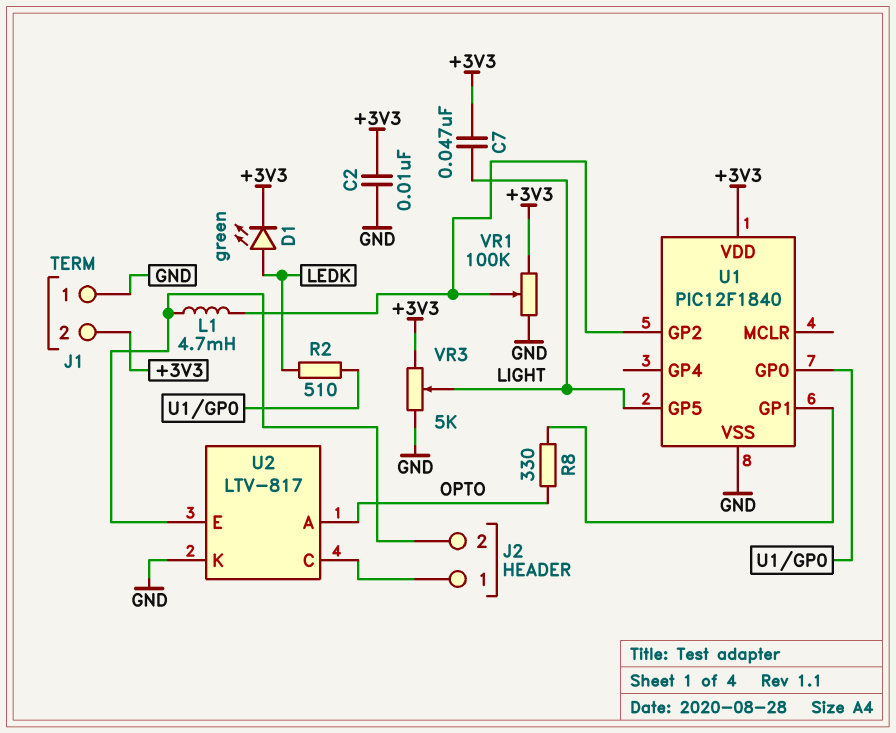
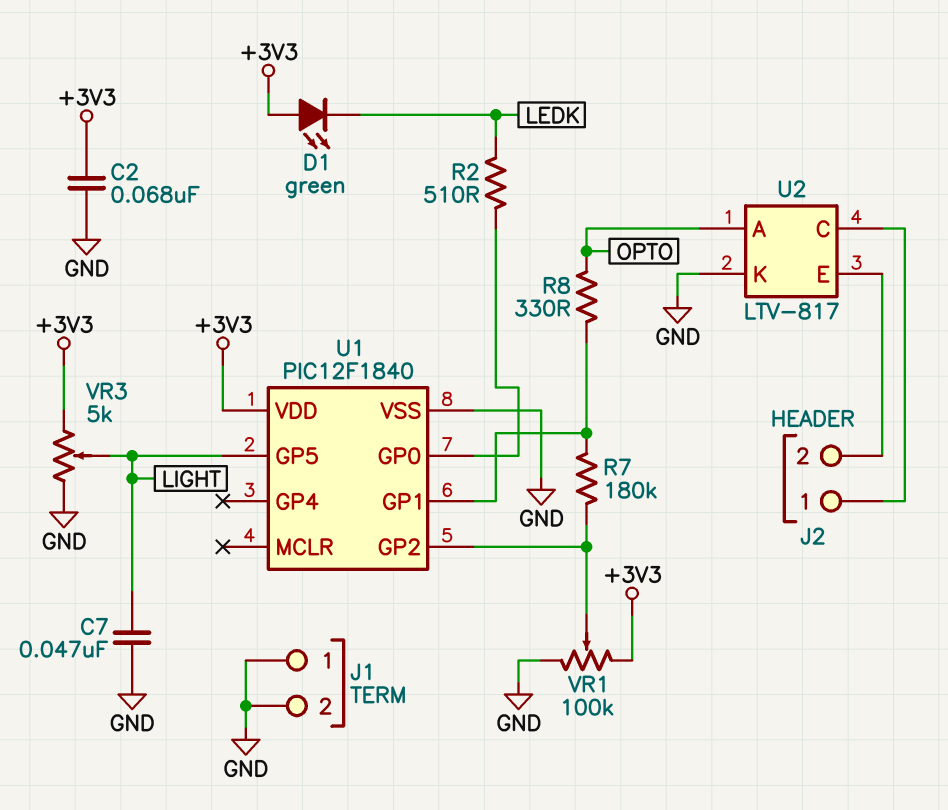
C2: 10nF (+3V3, GND) -> 68nF (+3V3, GND)
C7: 47nF (+3V3, LIGHT) -> 47nF (GND, LIGHT)
D1: LED green (A LEDK, K +3V3) -> LED green (A +3V3, K LEDK)
J1 pin 2: +3V3 -> GND
L1: 4.7mH (J2/2, U1/GP2) -> none
R7: none -> 180k (U1/GP1, U1/GP2)

